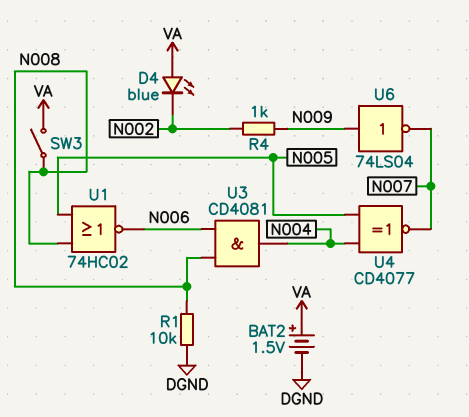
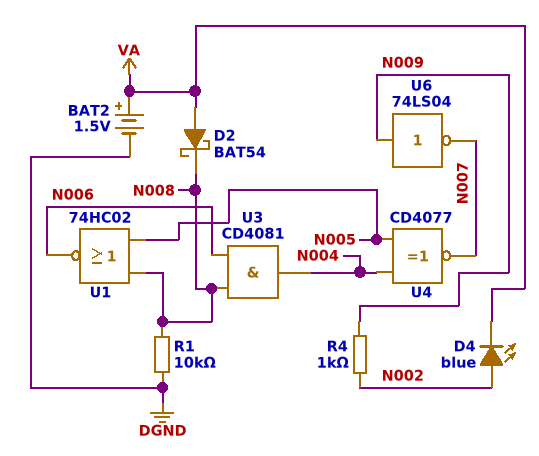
D2: none -> schottky BAT54 (A VA, K N008)
D4: LED blue (A VA, K N002) -> LED blue (A N002, K VA)
SW3: switch (N008, VA) -> none

